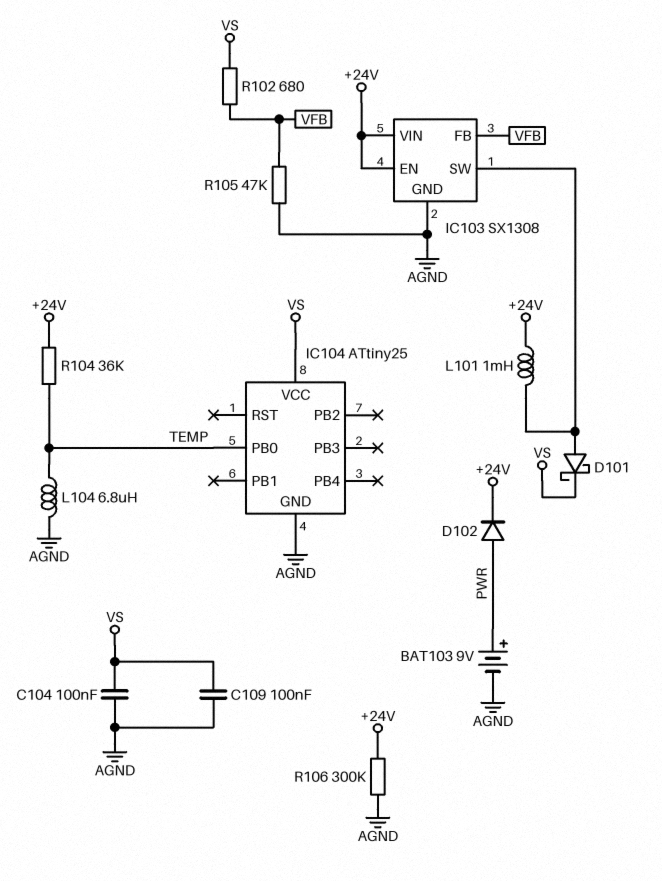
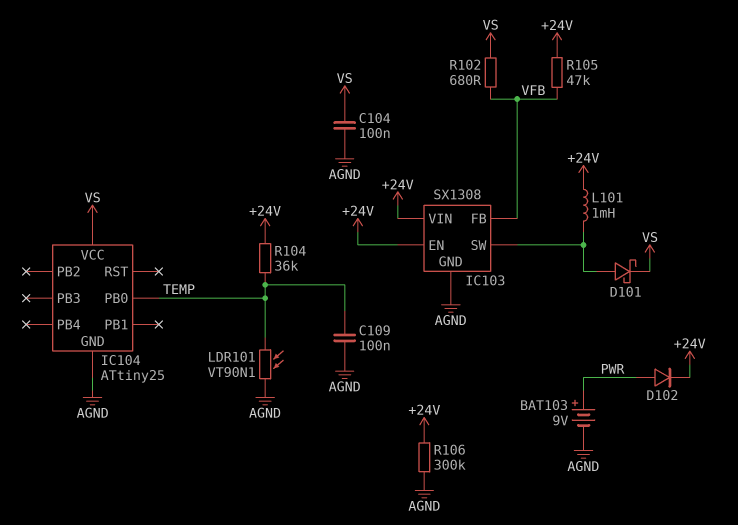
C109: 100nF (AGND, VS) -> 100nF (AGND, TEMP)
L104: 6.8uH (AGND, TEMP) -> none
LDR101: none -> VT90N1 (AGND, TEMP)
R105: 47k (AGND, VFB) -> 47k (+24V, VFB)

